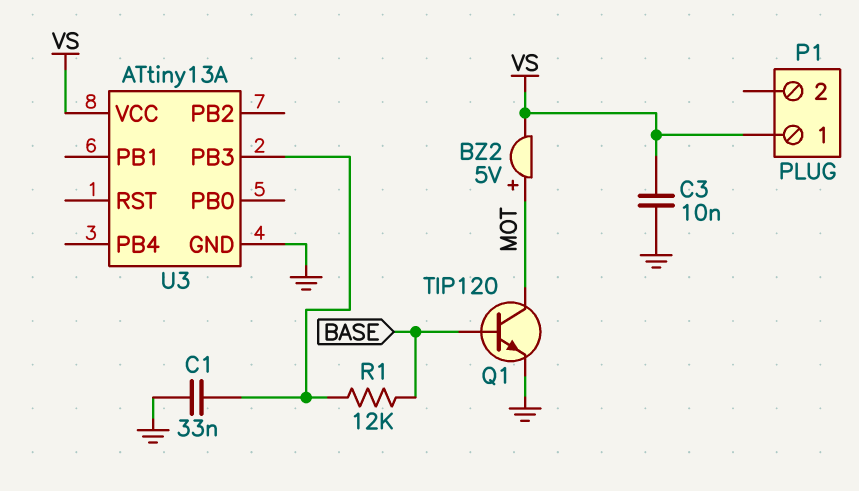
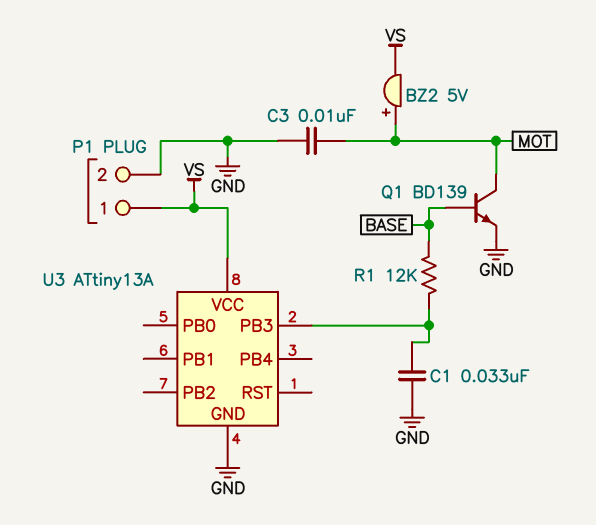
C3: 10nF (GND, VS) -> 10nF (GND, MOT)
P1 pin 2: none -> GND
Q1: NPN TIP120 (B BASE, C MOT, E GND) -> NPN BD139 (B BASE, C MOT, E GND)

